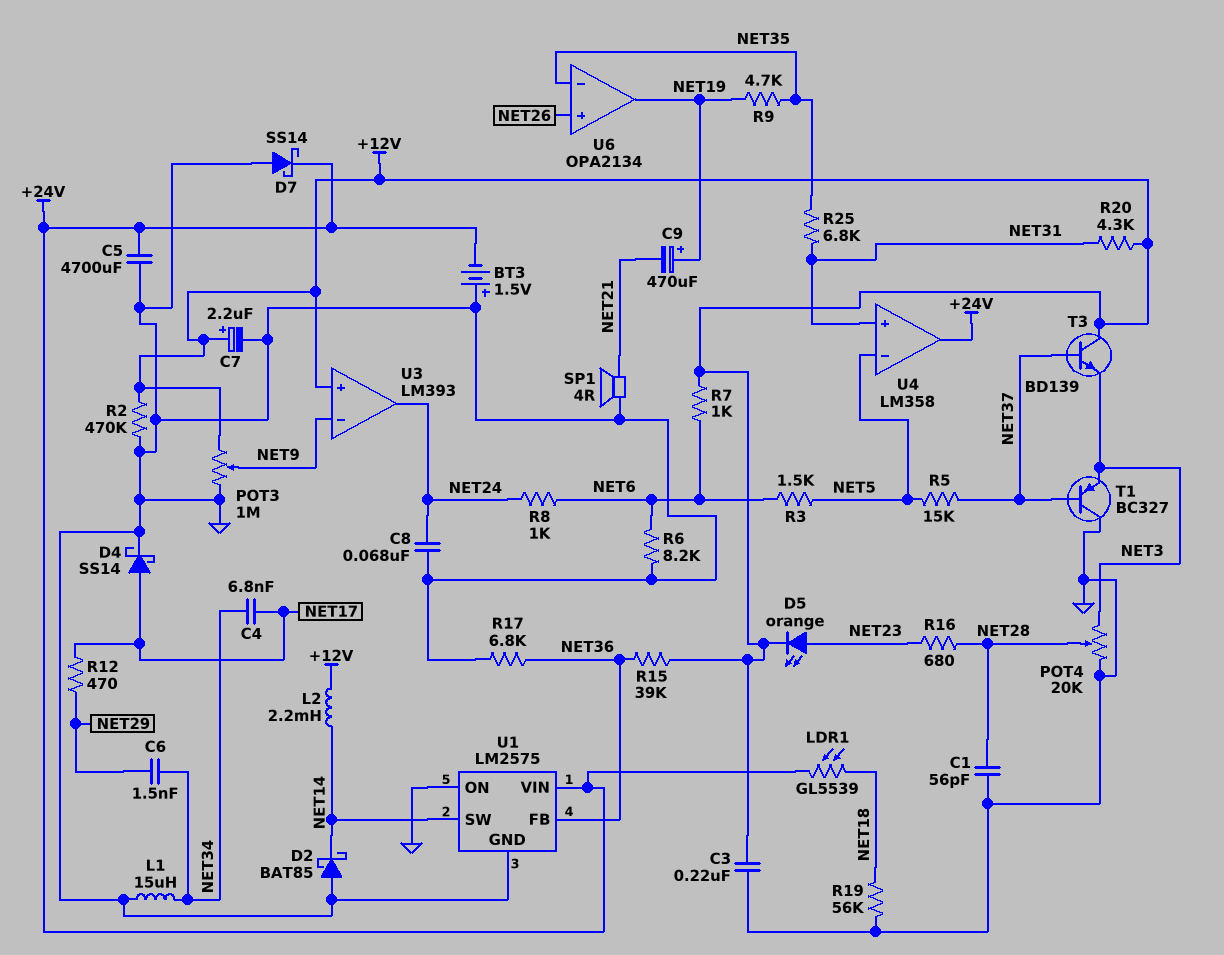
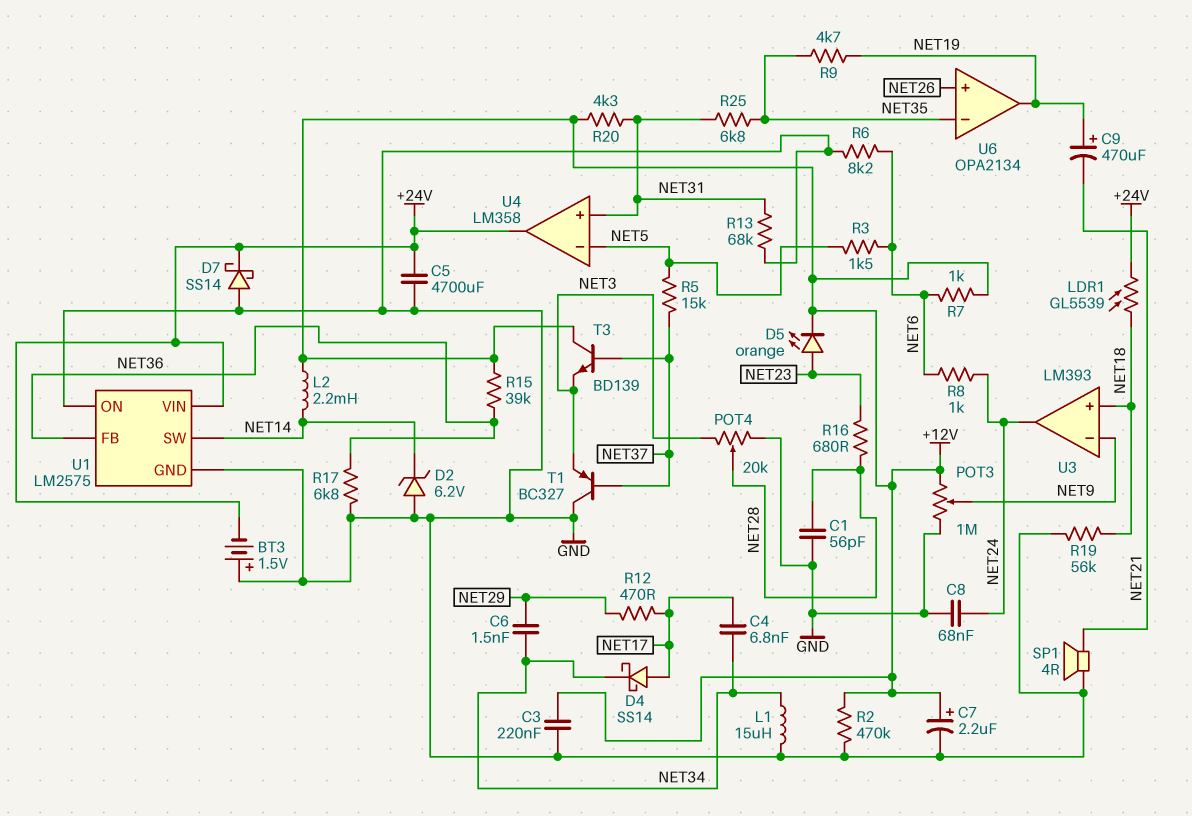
D2: schottky BAT85 (A GND, K NET14) -> zener 6.2V (A GND, K NET14)
D4: schottky SS14 (A NET17, K GND) -> schottky SS14 (A NET17, K NET34)
R13: none -> 68k (GND, NET31)
U3 pin in+: +12V -> NET18

